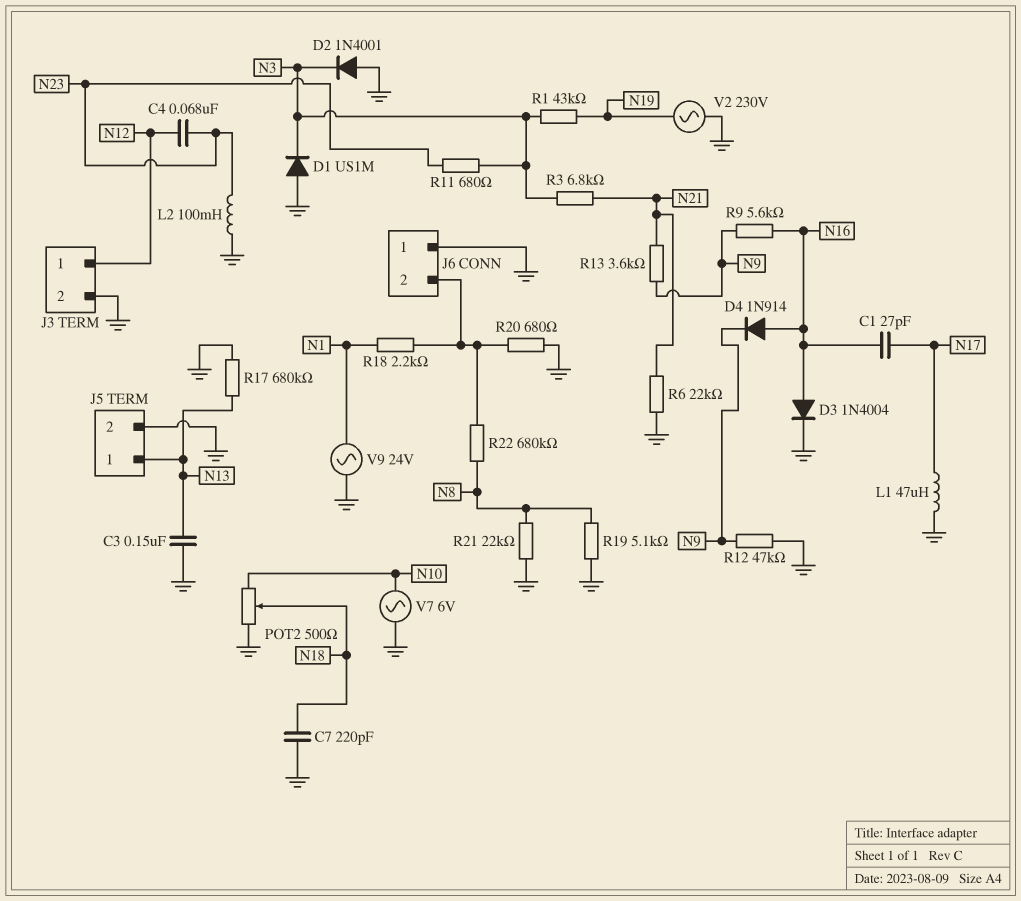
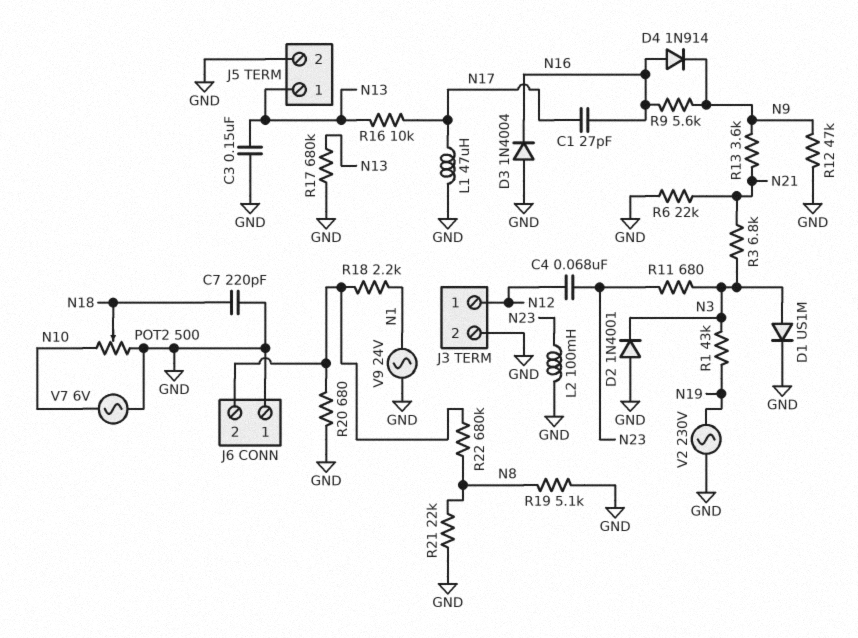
D1: diode US1M (A GND, K N3) -> diode US1M (A N3, K GND)
D3: diode 1N4004 (A N16, K GND) -> diode 1N4004 (A GND, K N16)
R16: none -> 10k (N13, N17)

